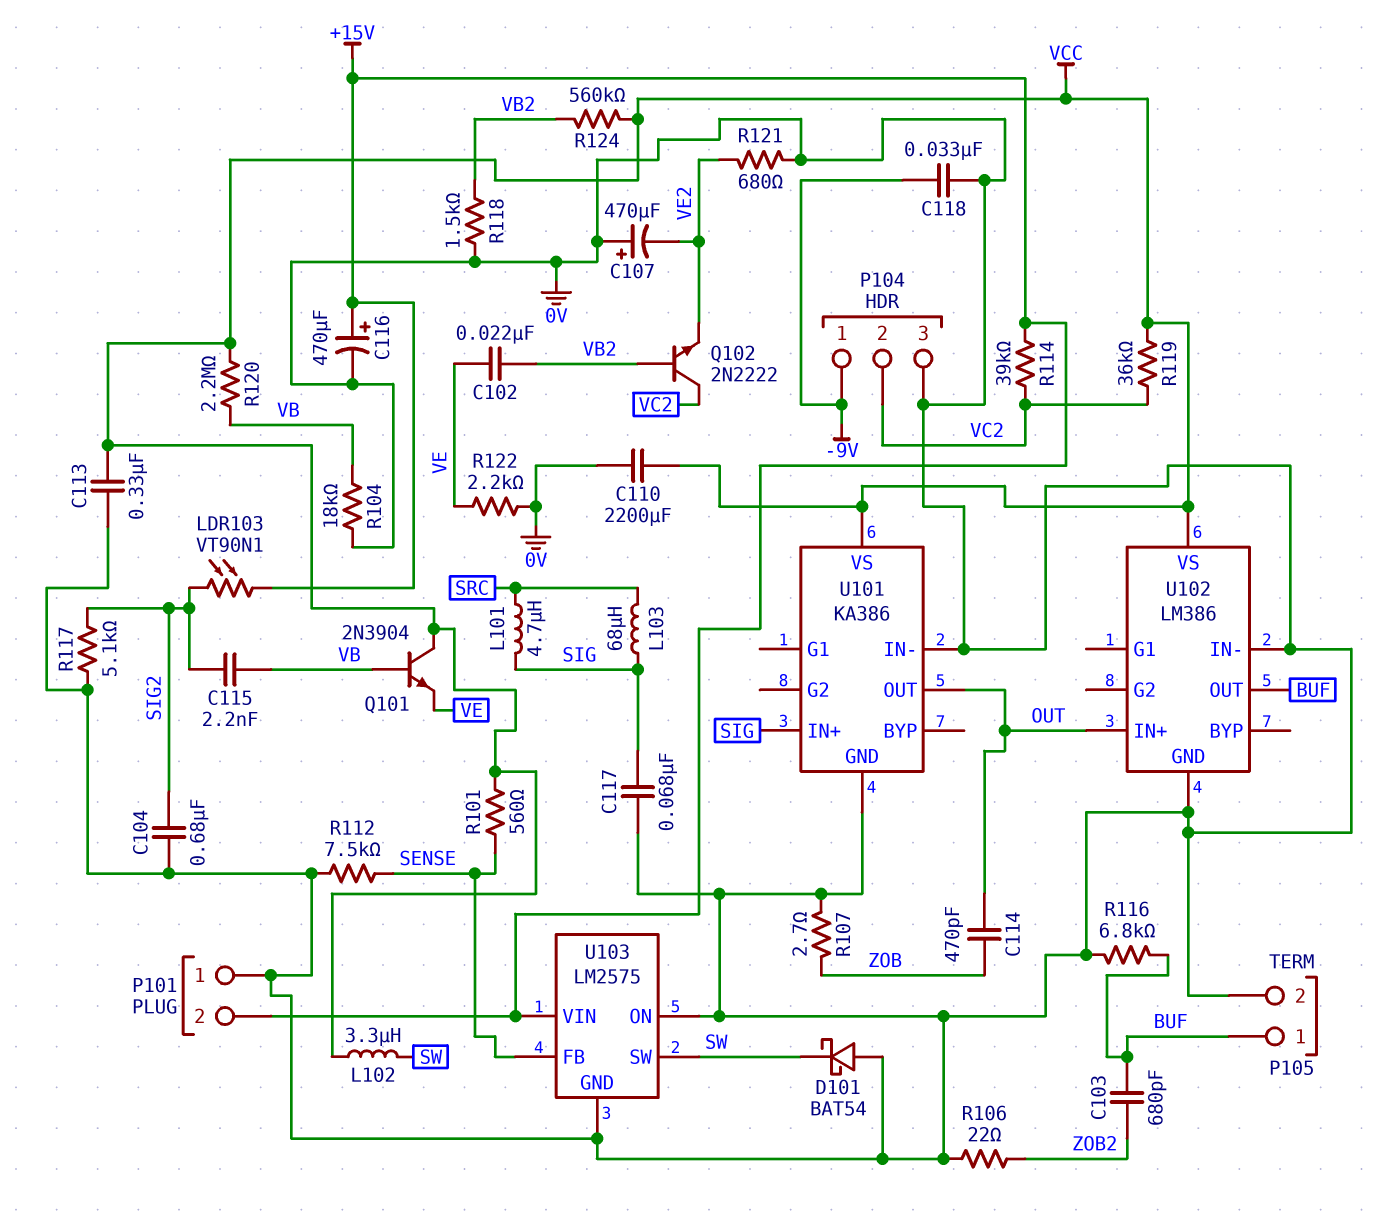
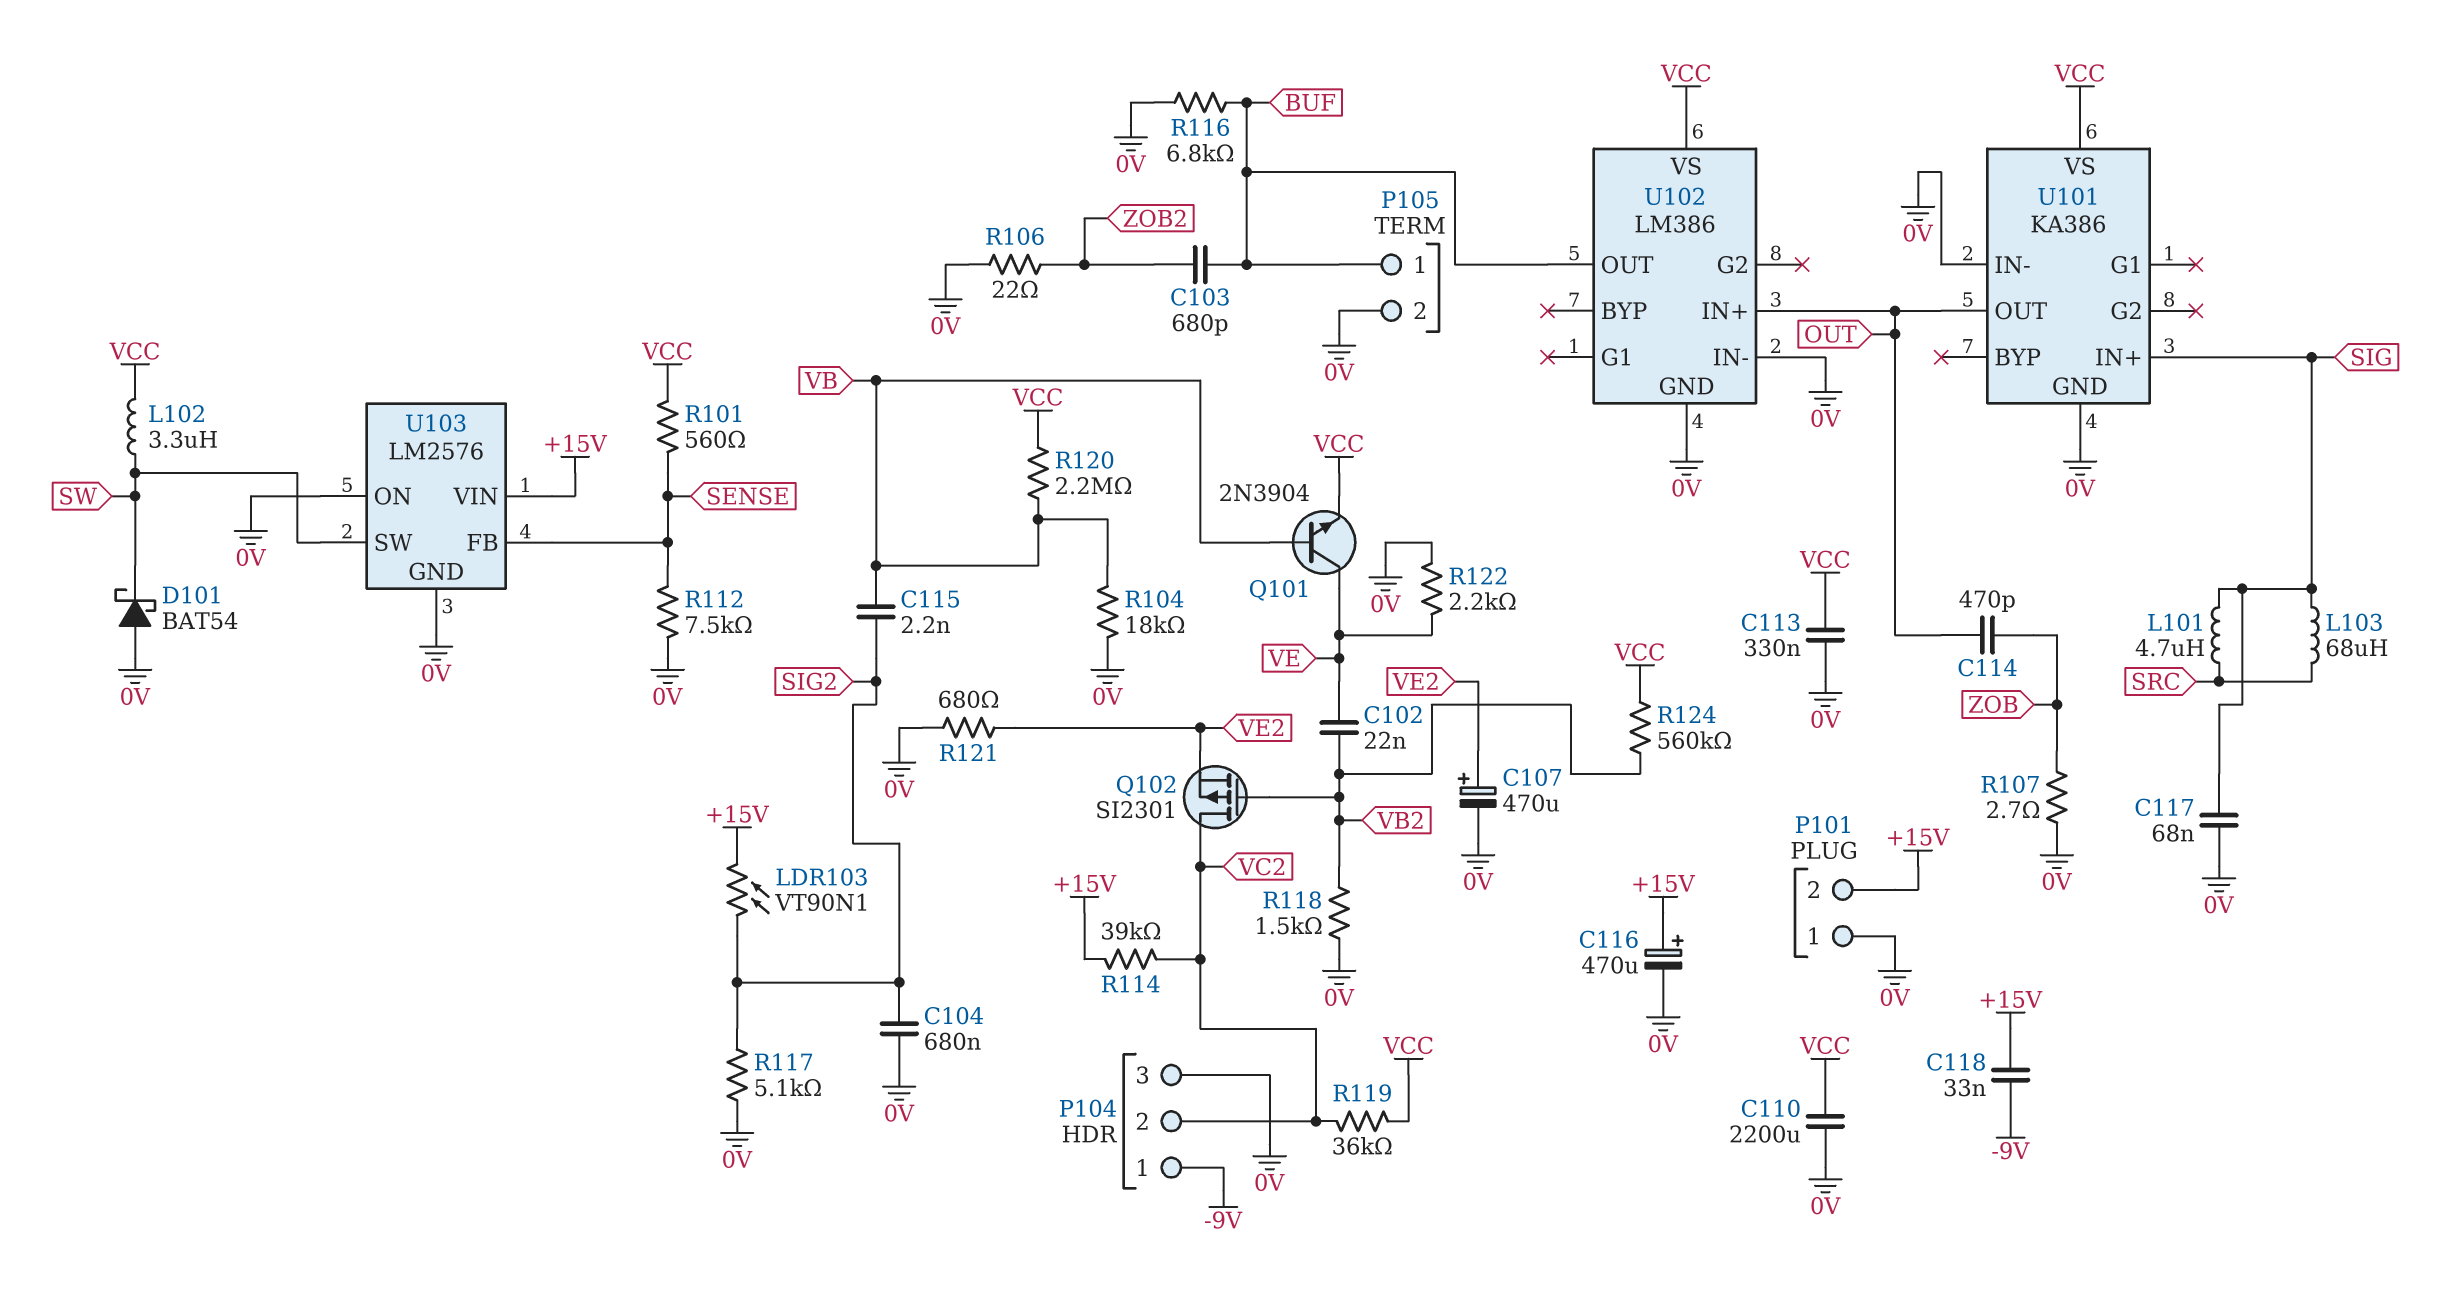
C107: 470uF (plus 0V, minus VE2) -> 470uF (plus VE2, minus 0V)
C118: 33nF (-9V, 0V) -> 33nF (+15V, -9V)
Q101: NPN 2N3904 (B VB, C VCC, E VE) -> NPN 2N3904 (B VB, C VE, E VCC)
Q102: NPN 2N2222 (B VB2, C VC2, E VE2) -> PMOS SI2301 (G VB2, D VC2, S VE2)
U103: LM2575 -> LM2576

